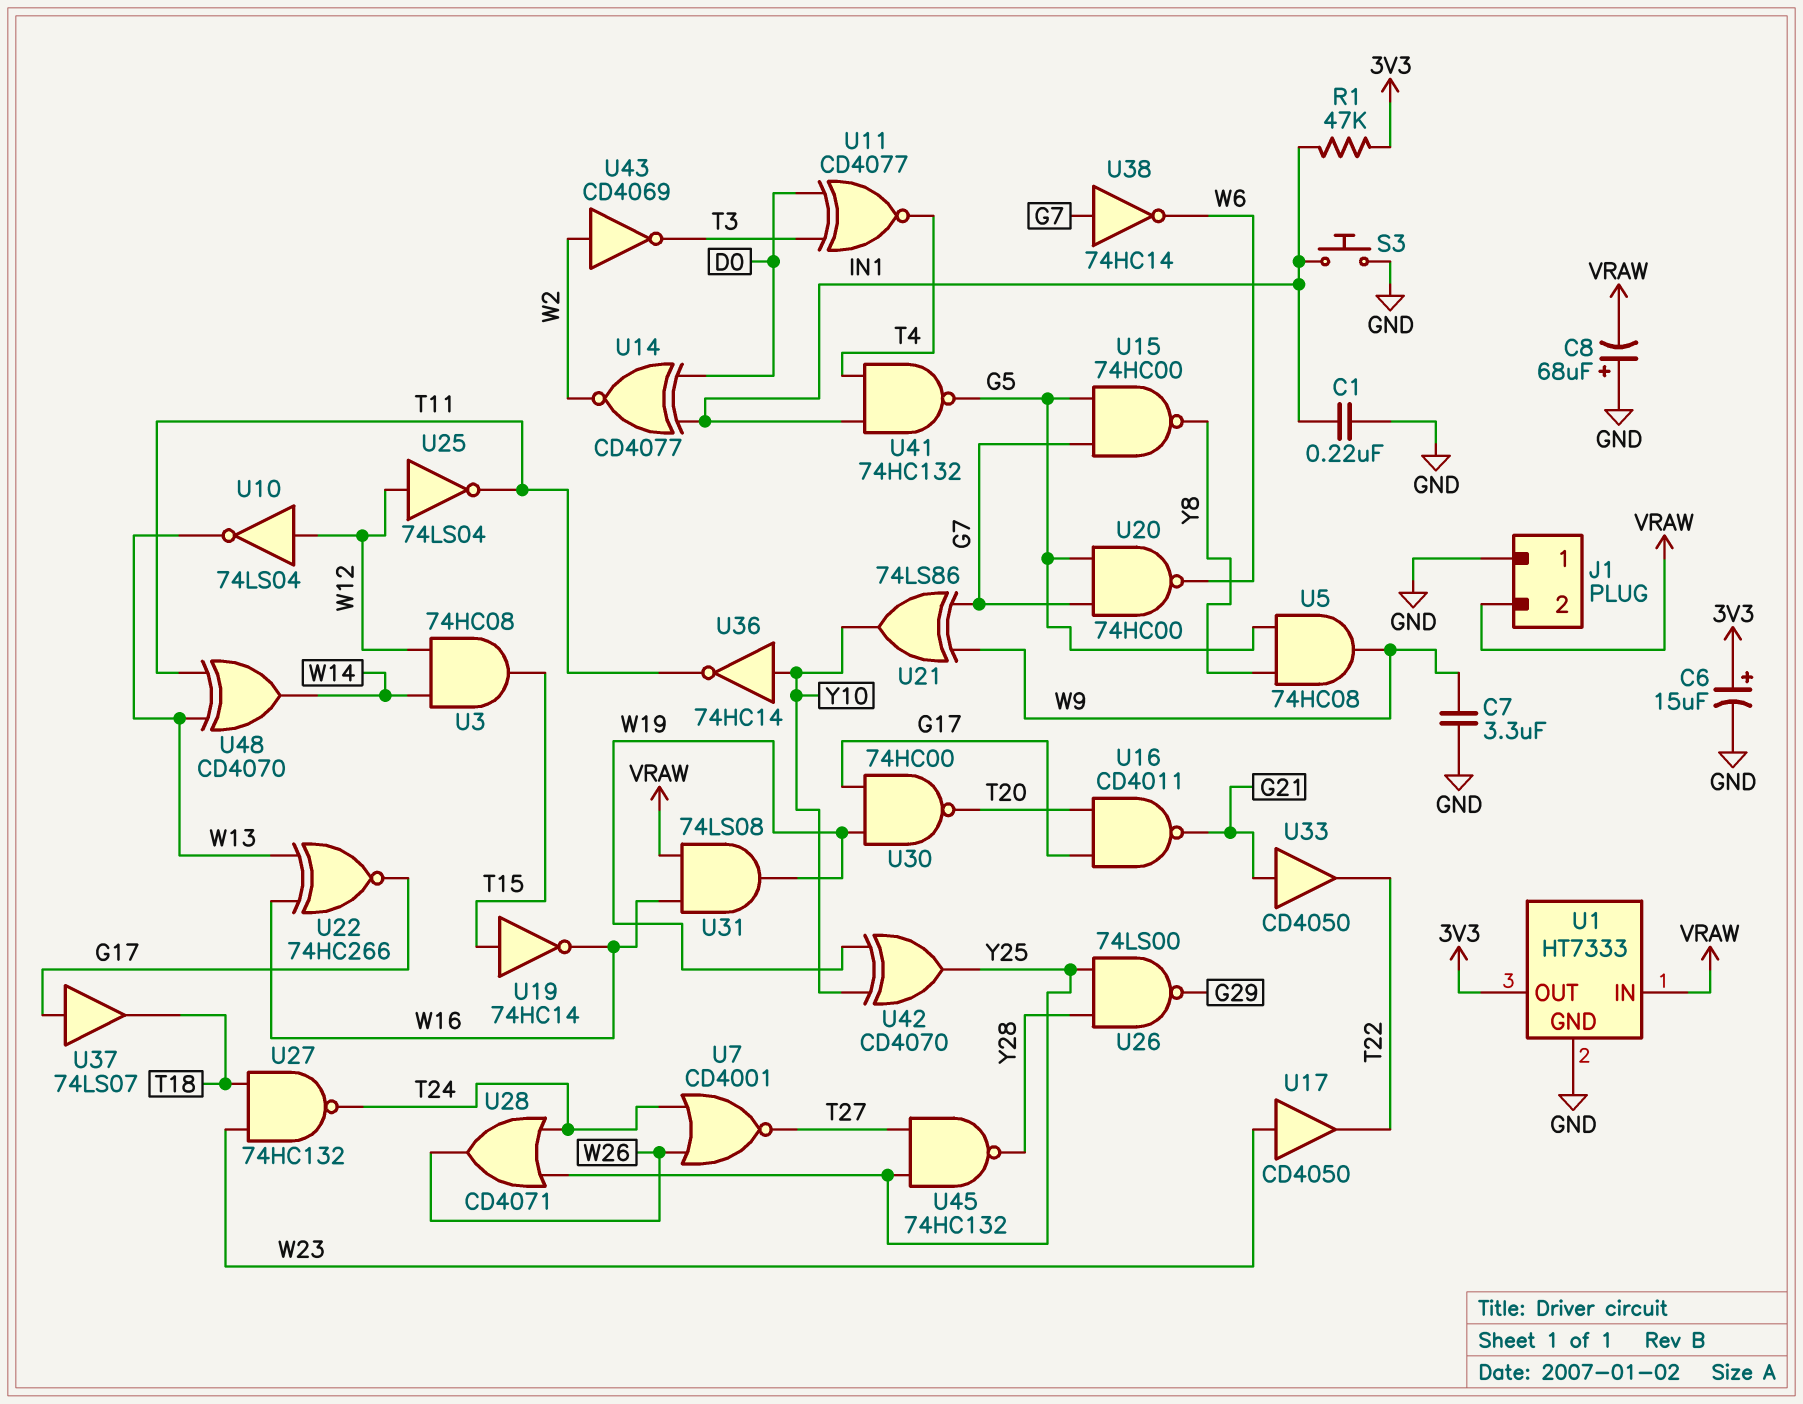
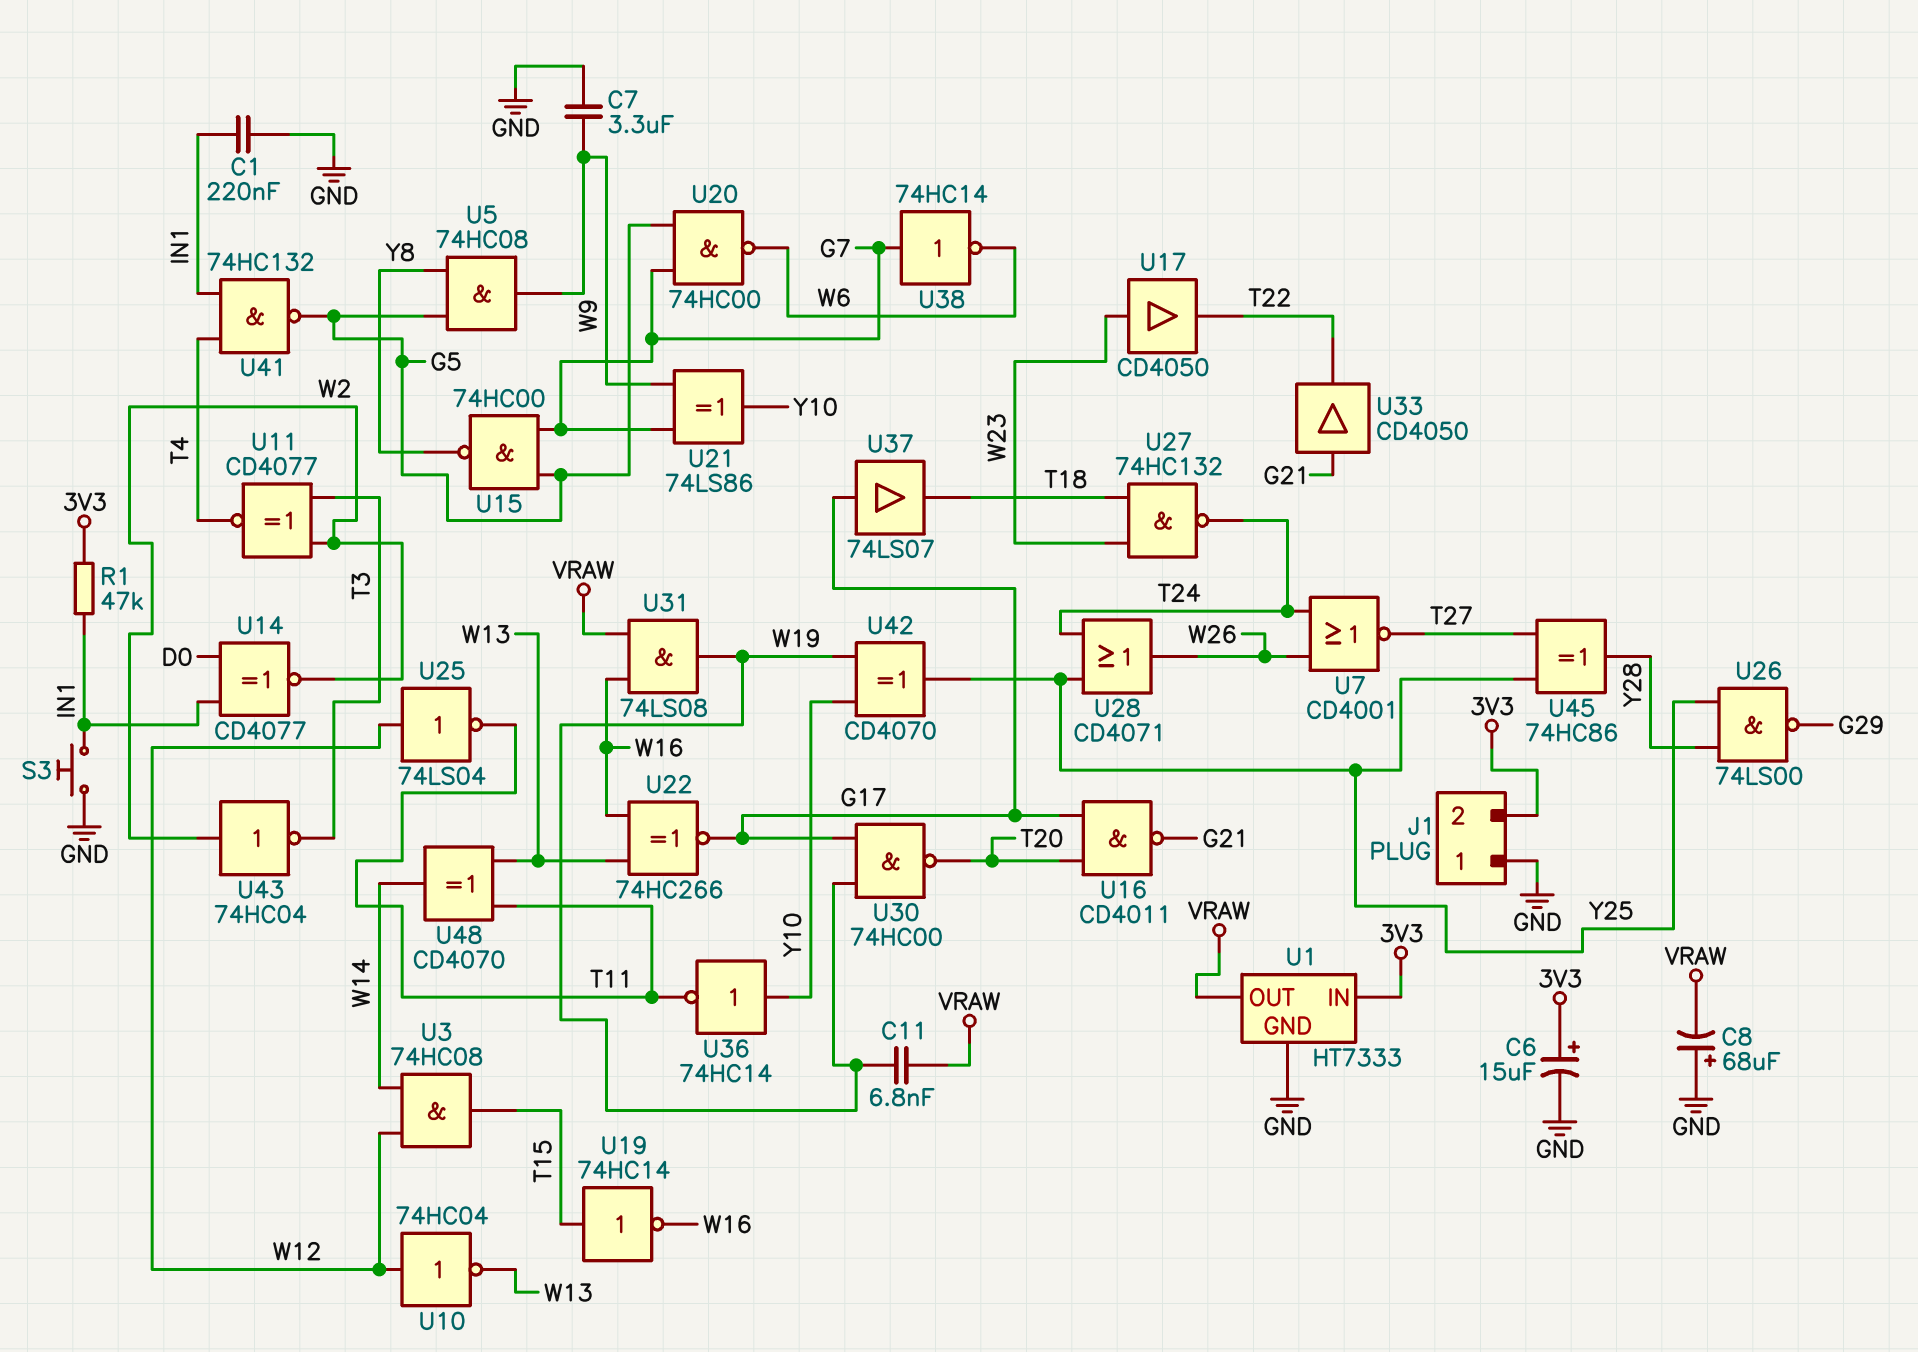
C11: none -> 6.8nF (VRAW, W19)
J1 pin 2: VRAW -> 3V3
U1 pin IN: VRAW -> 3V3
U1 pin OUT: 3V3 -> VRAW
U10: NOT 74LS04 (in W12, out W13) -> NOT 74HC04 (in W12, out W13)
U11: XNOR CD4077 (in D0, in T3, out T4) -> XNOR CD4077 (in T3, in W2, out T4)
U43: NOT CD4069 (in W2, out T3) -> NOT 74HC04 (in W2, out T3)
U45: NAND 74HC132 (in T27, in Y25, out Y28) -> XOR 74HC86 (in T27, in Y25, out Y28)

